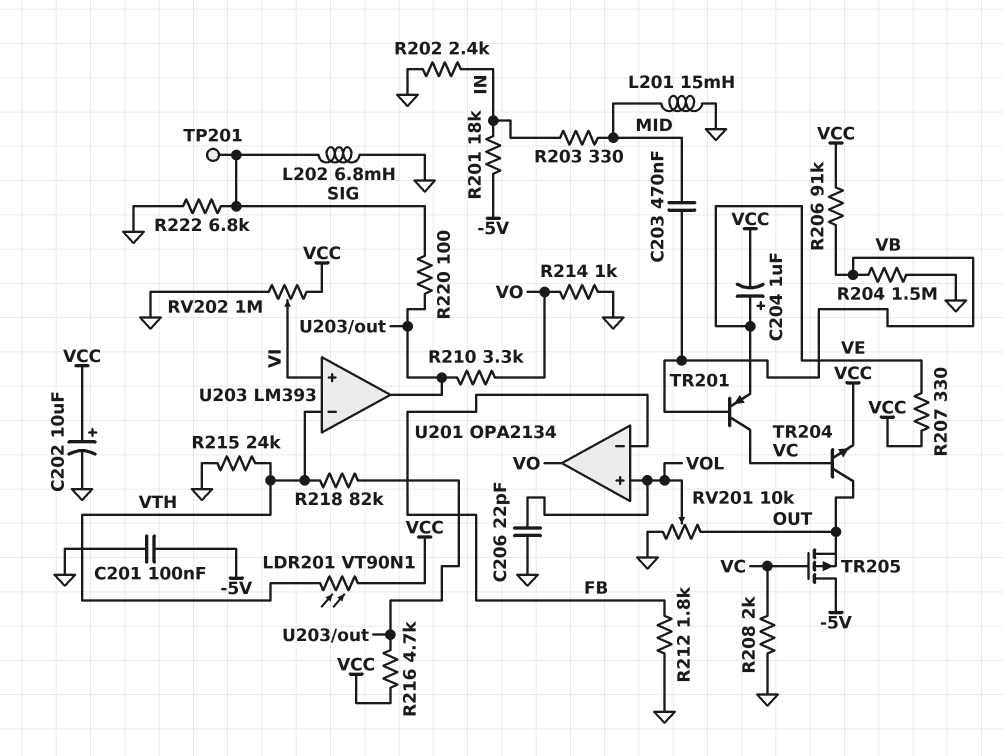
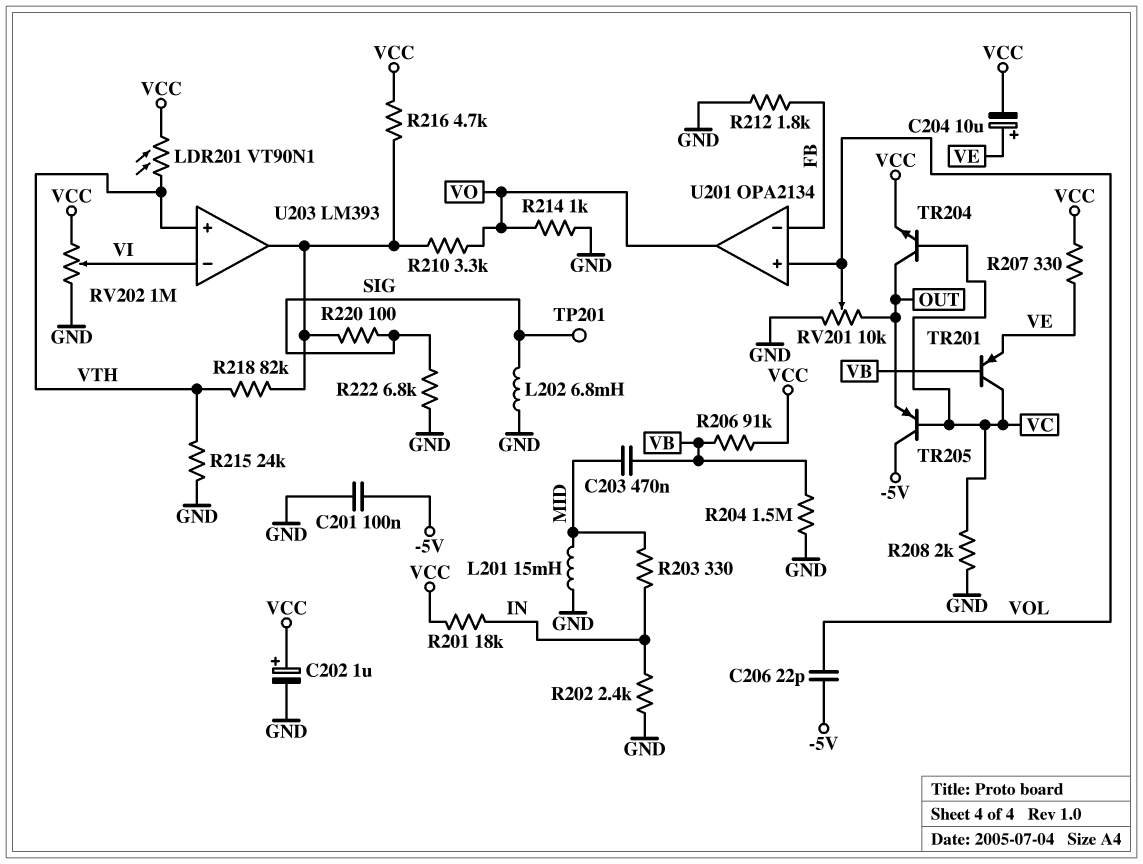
C202: 10uF (plus VCC, minus GND) -> 1uF (plus VCC, minus GND)
C204: 1uF (plus VE, minus VCC) -> 10uF (plus VE, minus VCC)
C206: 22pF (GND, VOL) -> 22pF (-5V, VOL)
R201: 18k (-5V, IN) -> 18k (IN, VCC)
TR205: PMOS (G VC, D -5V, S OUT) -> PNP (B VC, C -5V, E OUT)
U203 pin in+: VI -> VTH
U203 pin in-: VTH -> VI

